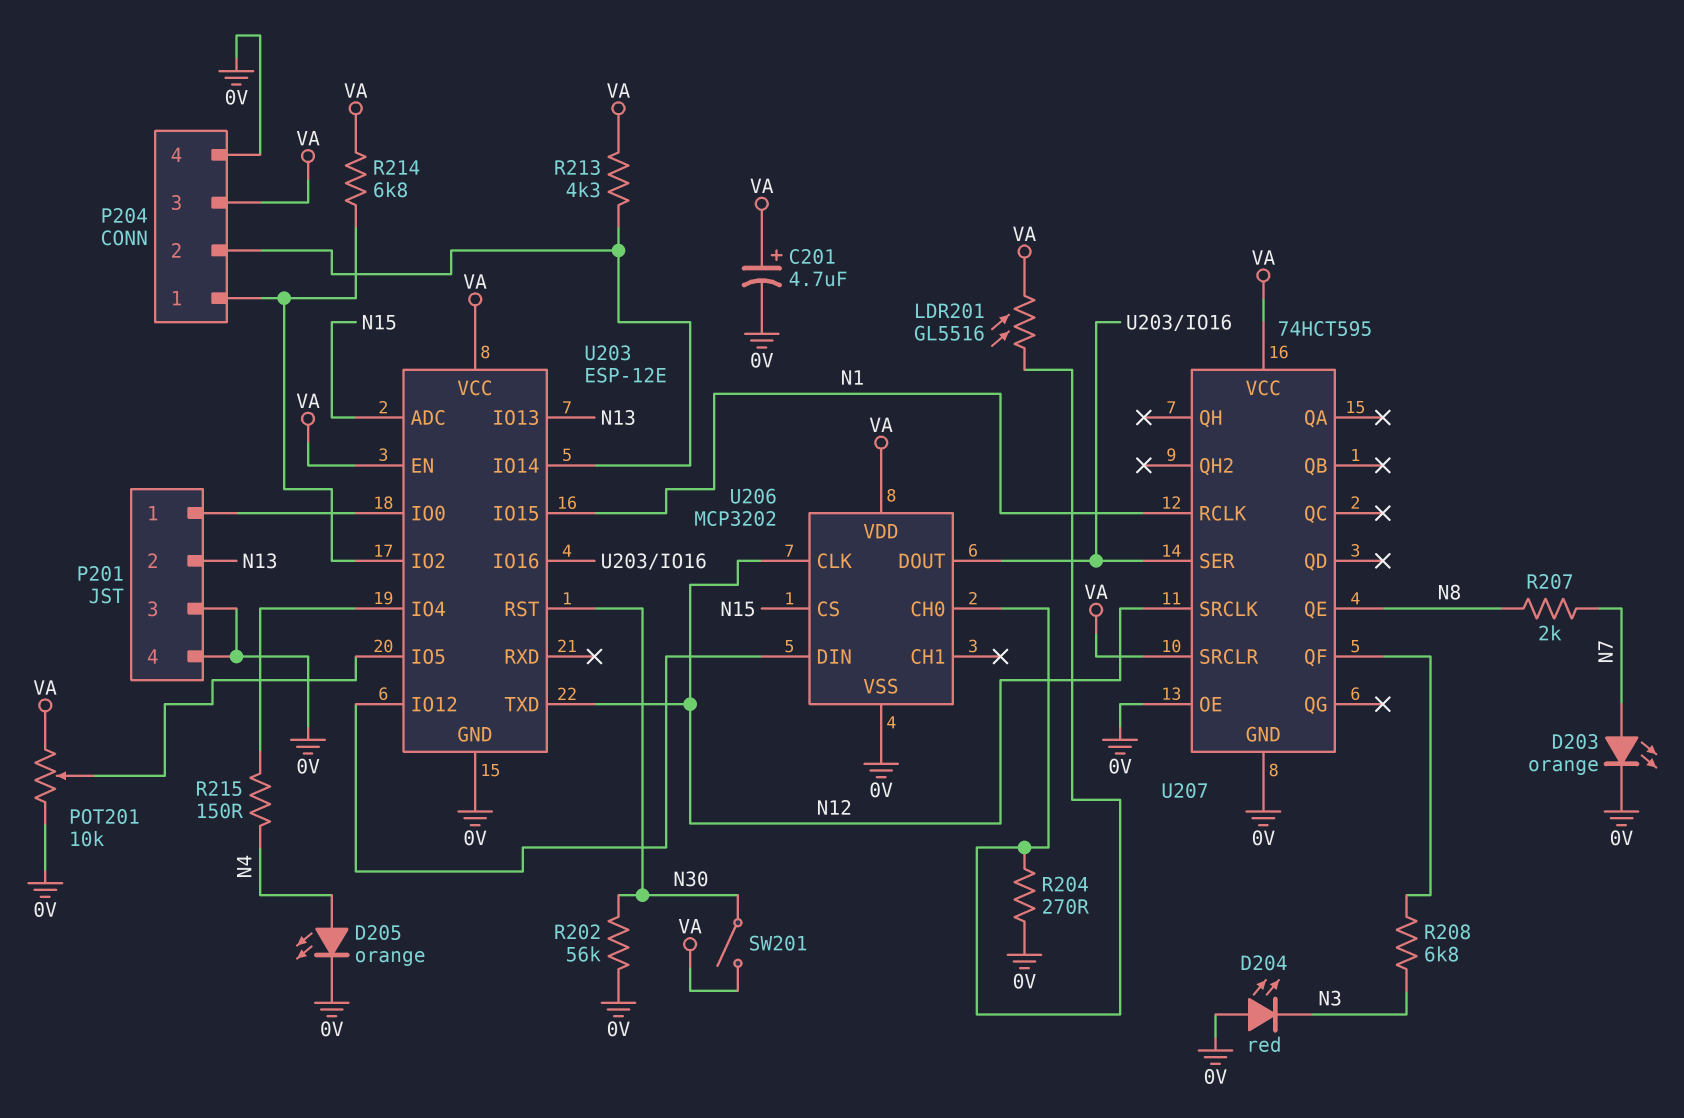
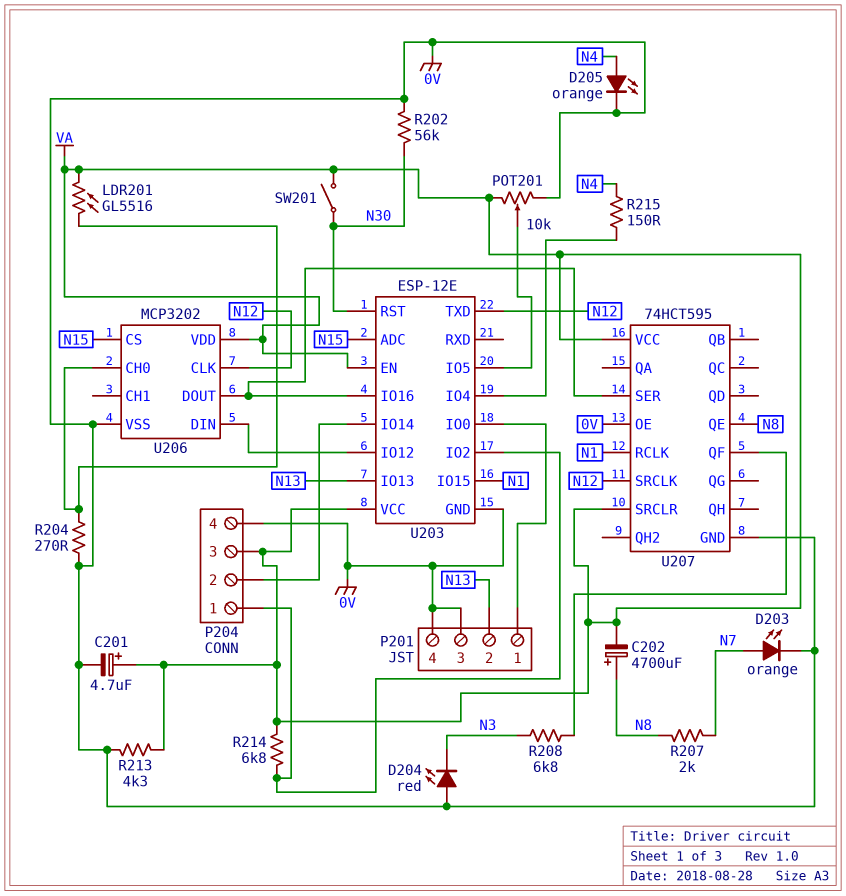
C202: none -> 4700uF (plus N8, minus VA)
R213: 4.3k (P204/2, VA) -> 4.3k (0V, VA)

